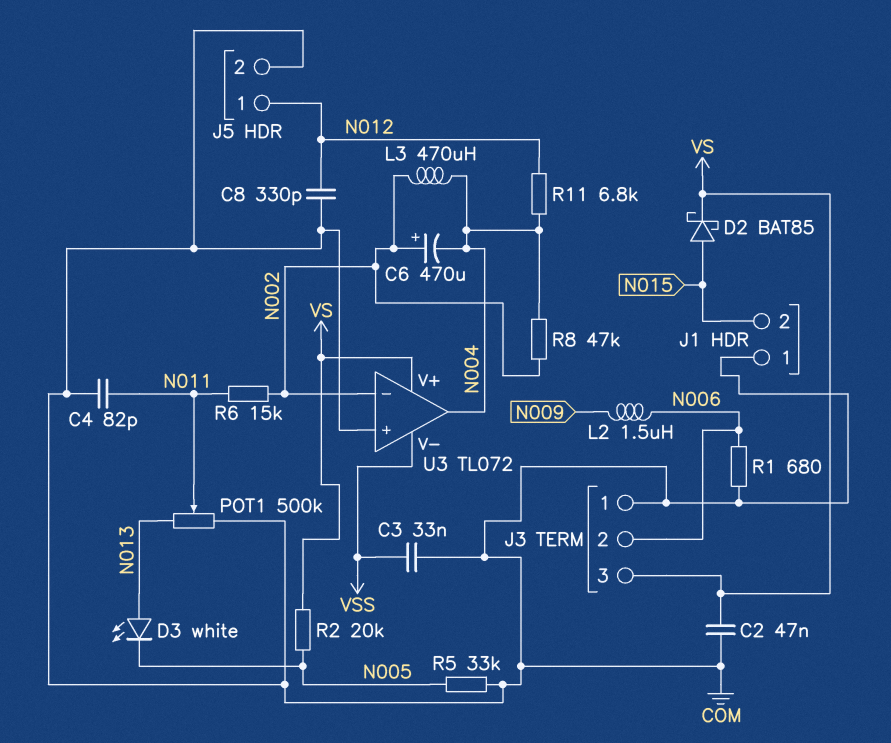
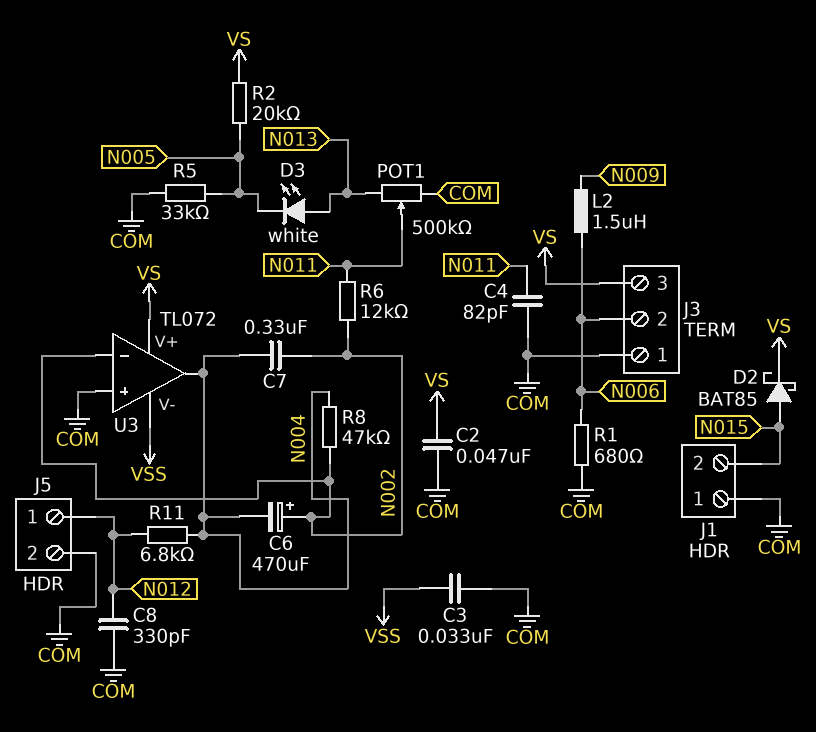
C7: none -> 330nF (N002, N004)
L3: 470uH (N002, N004) -> none
R6: 15k (N002, N011) -> 12k (N002, N011)

